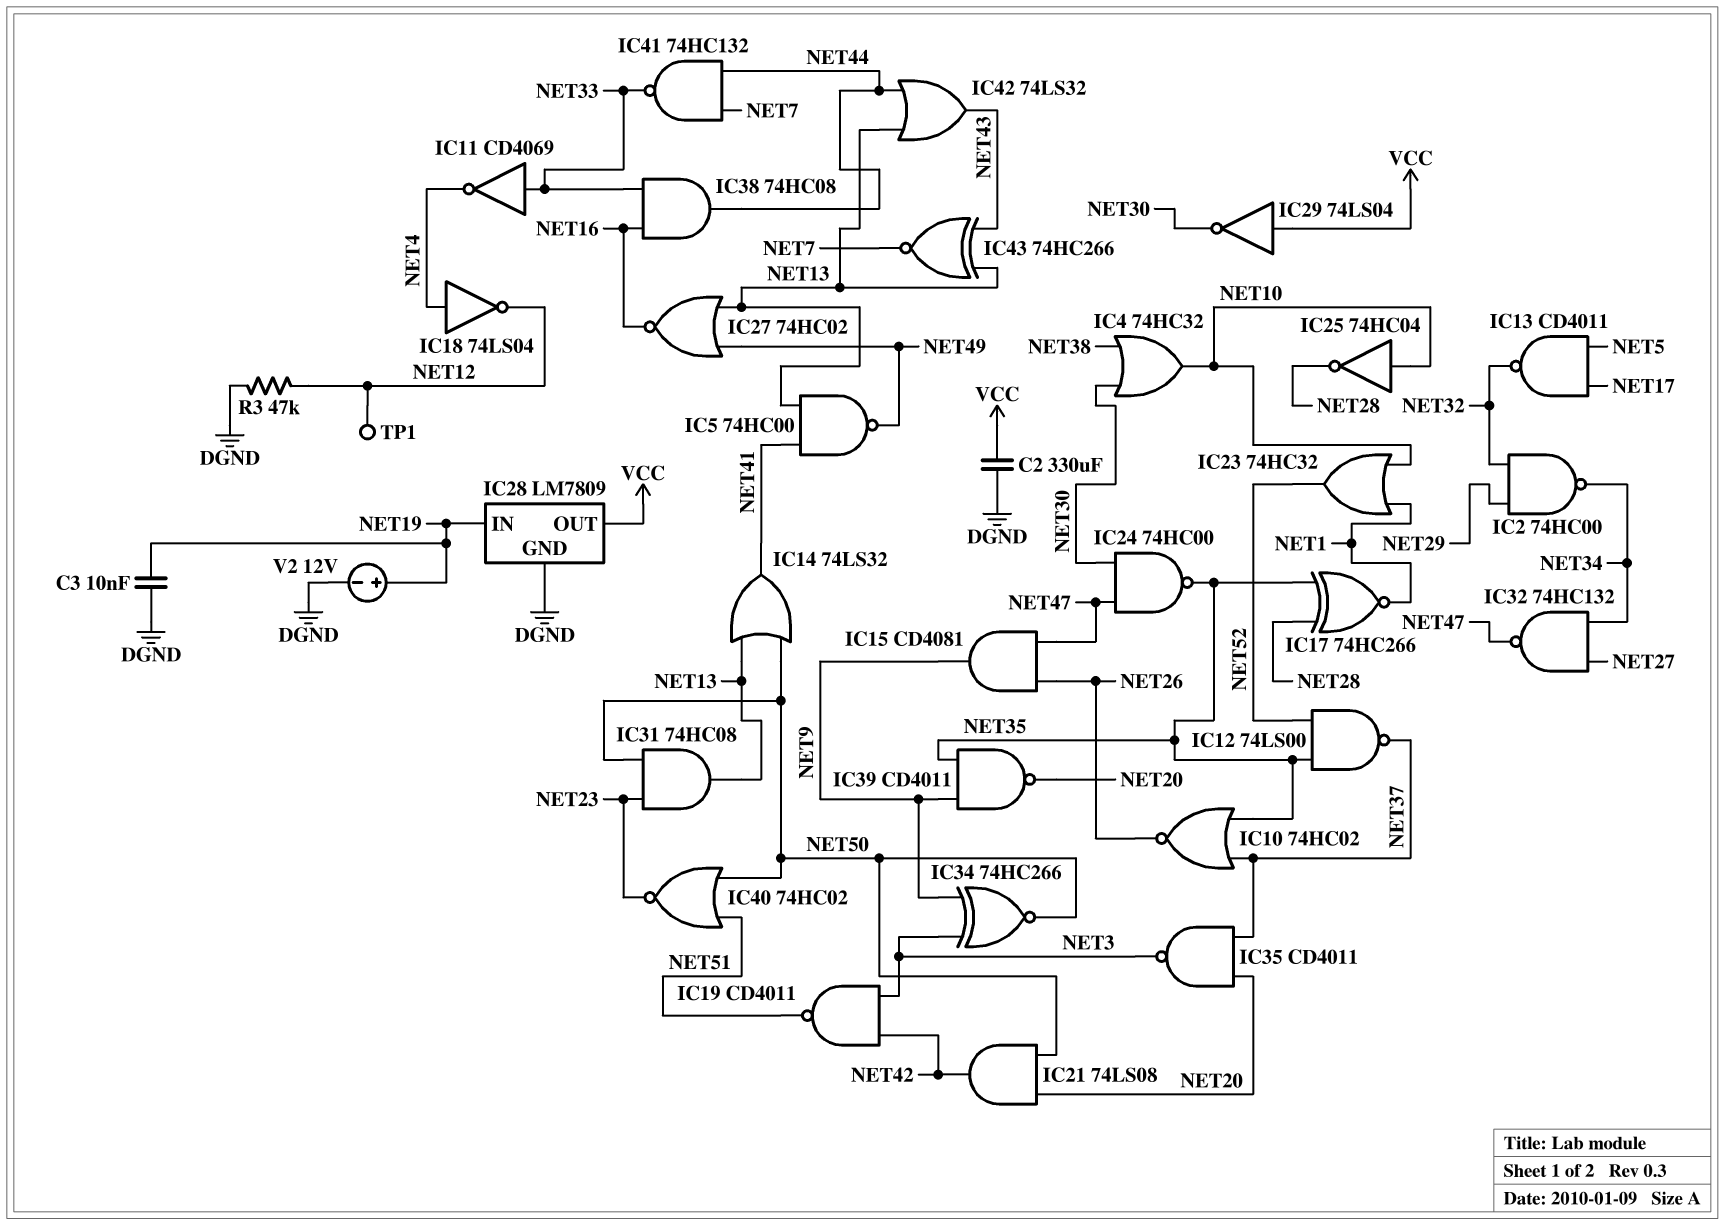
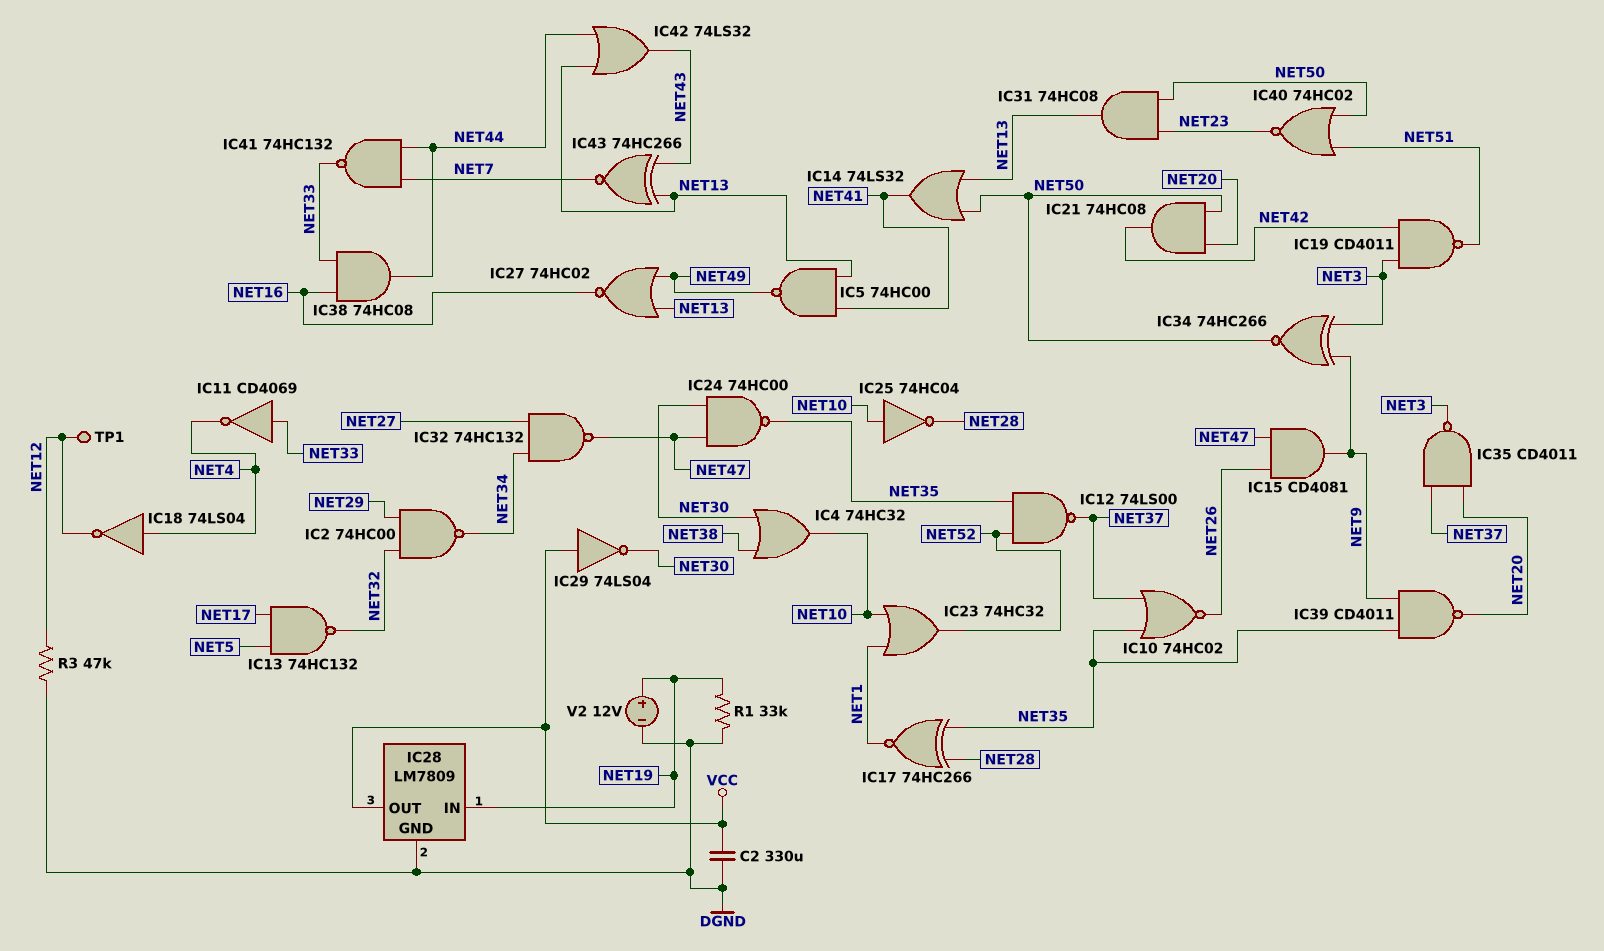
C3: 10nF (DGND, NET19) -> none
IC13: NAND CD4011 (in NET5, in NET17, out NET32) -> NAND 74HC132 (in NET5, in NET17, out NET32)
IC21: AND 74LS08 (in NET20, in NET50, out NET42) -> AND 74HC08 (in NET20, in NET50, out NET42)
R1: none -> 33k (DGND, NET19)

